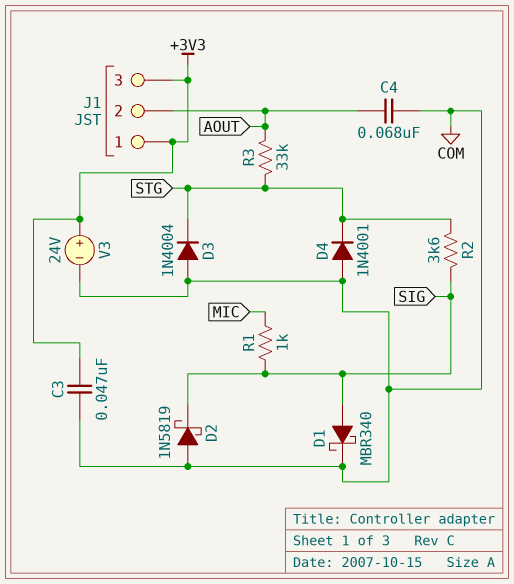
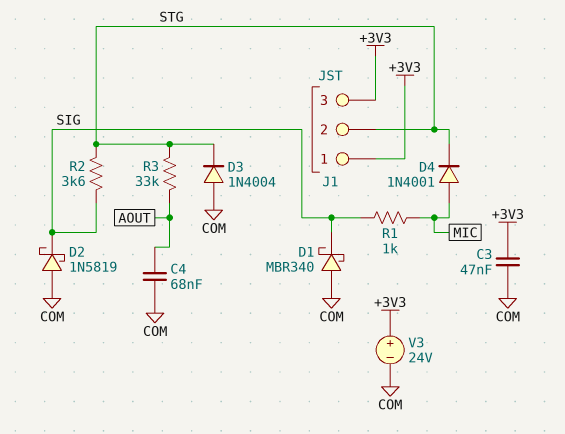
D1: schottky MBR340 (A SIG, K COM) -> schottky MBR340 (A COM, K SIG)
D4: diode 1N4001 (A COM, K STG) -> diode 1N4001 (A MIC, K STG)
J1 pin 2: AOUT -> STG

